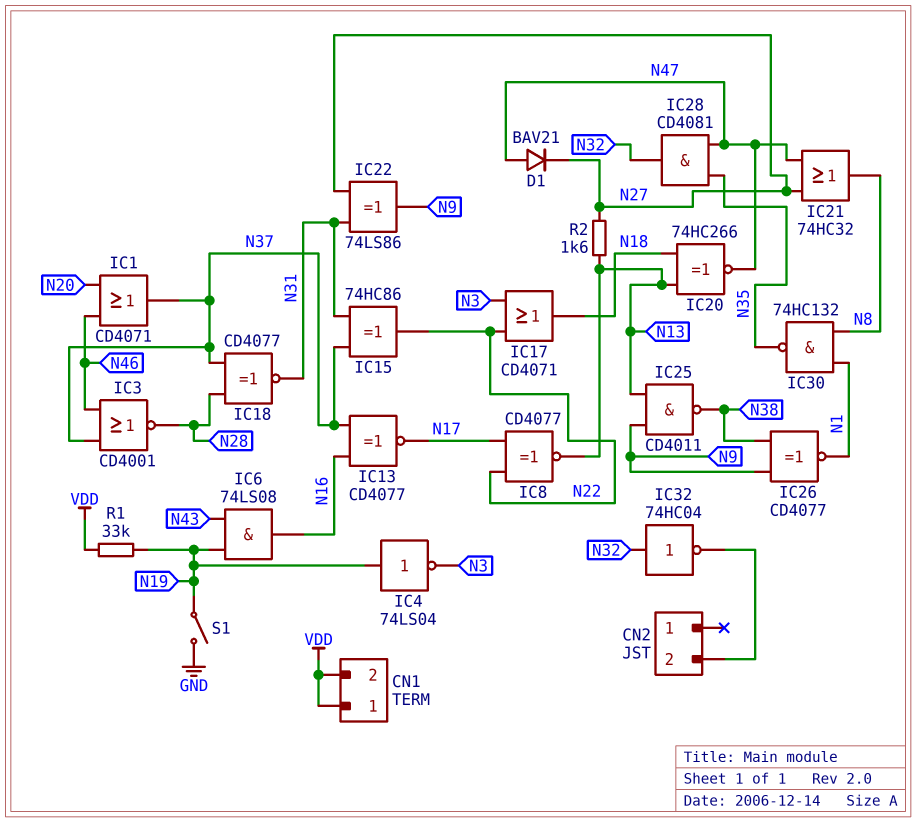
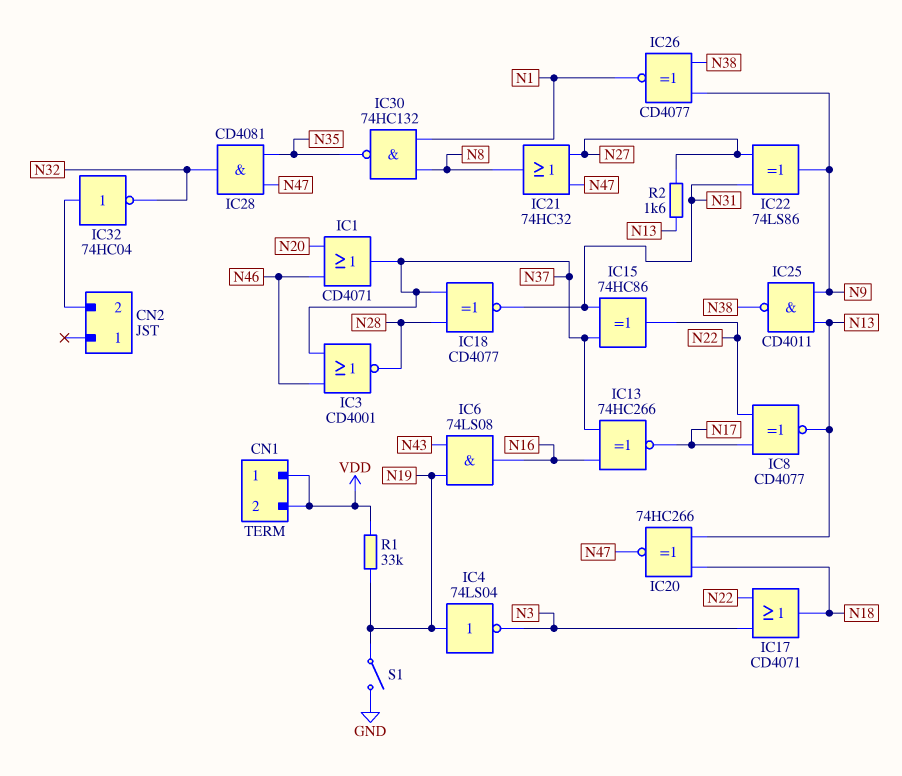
D1: diode BAV21 (A N47, K N27) -> none
IC13: XNOR CD4077 (in N16, in N37, out N17) -> XNOR 74HC266 (in N16, in N37, out N17)
IC32: NOT 74HC04 (in N32, out CN2/2) -> NOT 74HC04 (in CN2/2, out N32)

